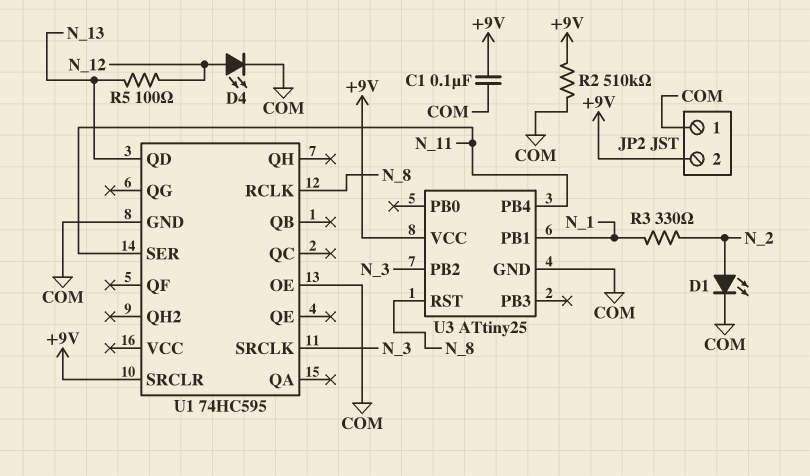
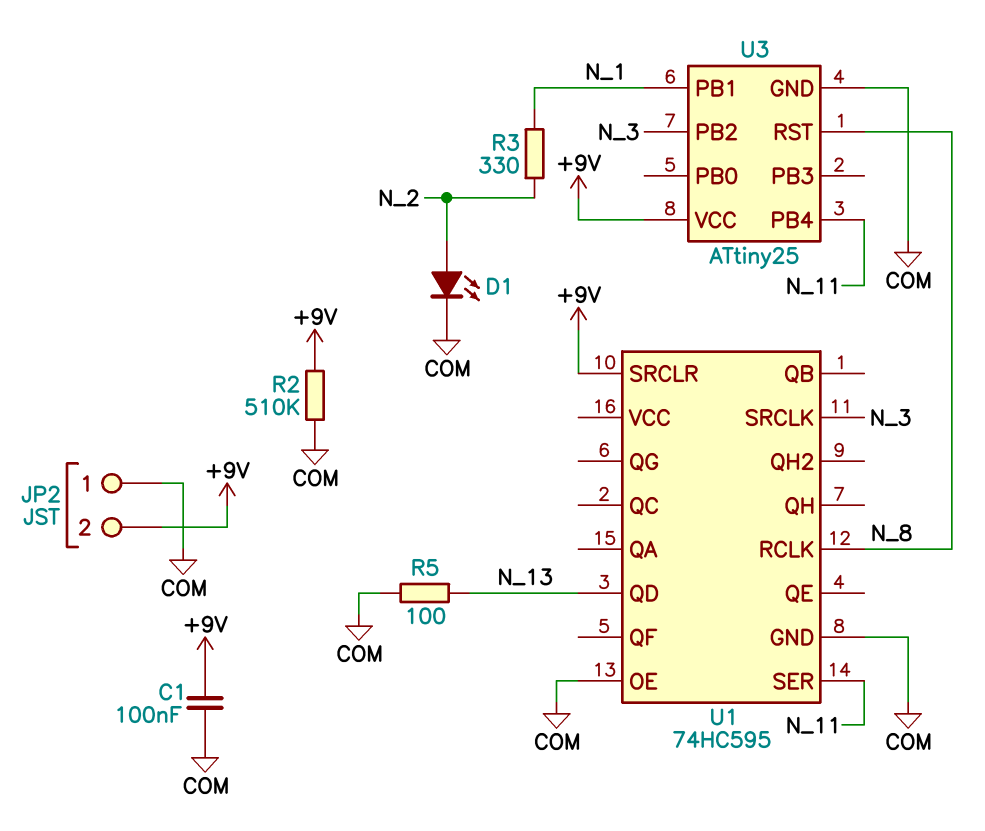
D4: LED (A N_12, K COM) -> none
R5: 100 (N_12, N_13) -> 100 (COM, N_13)

